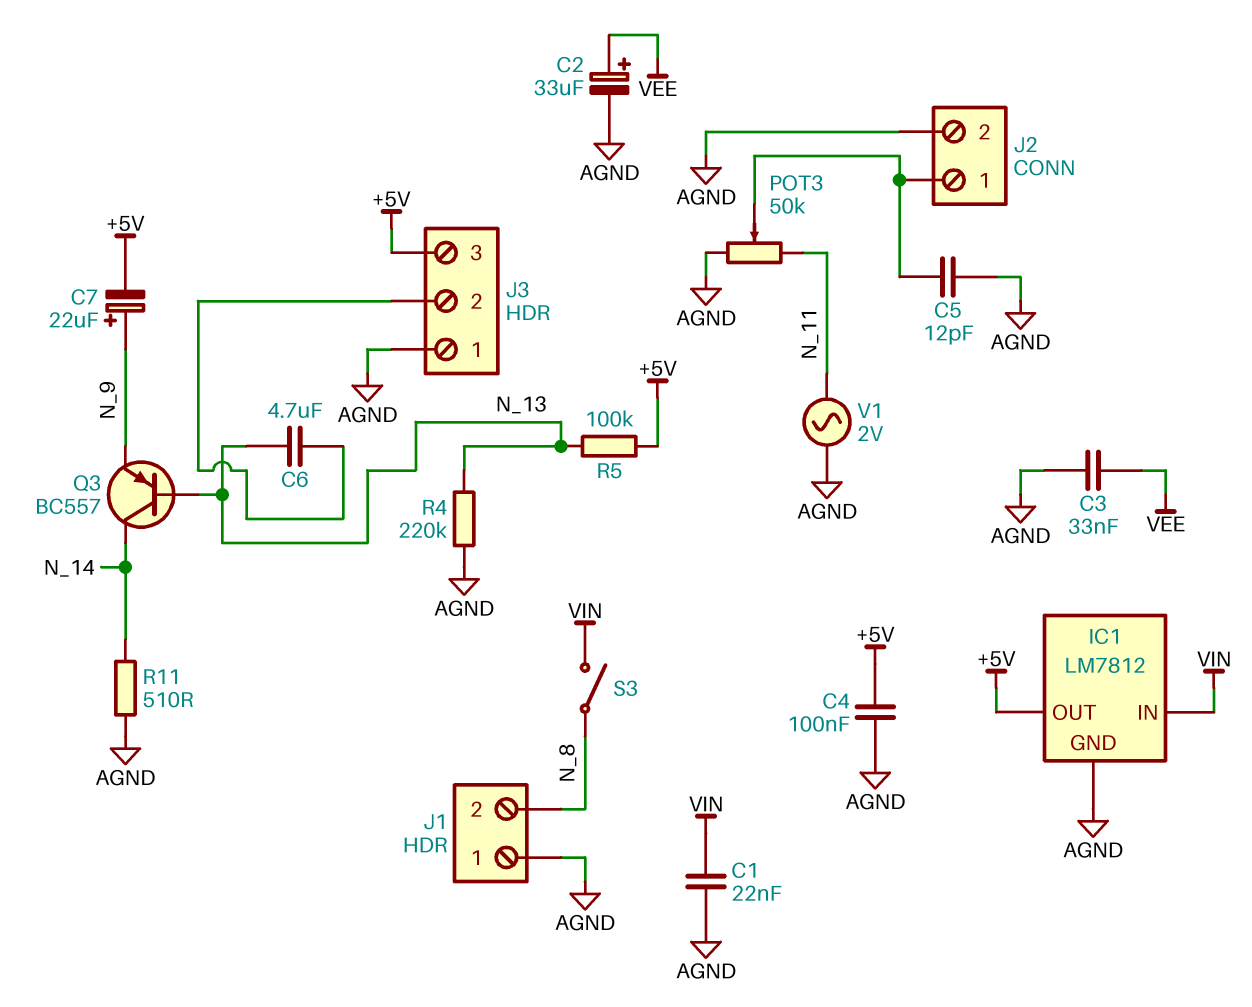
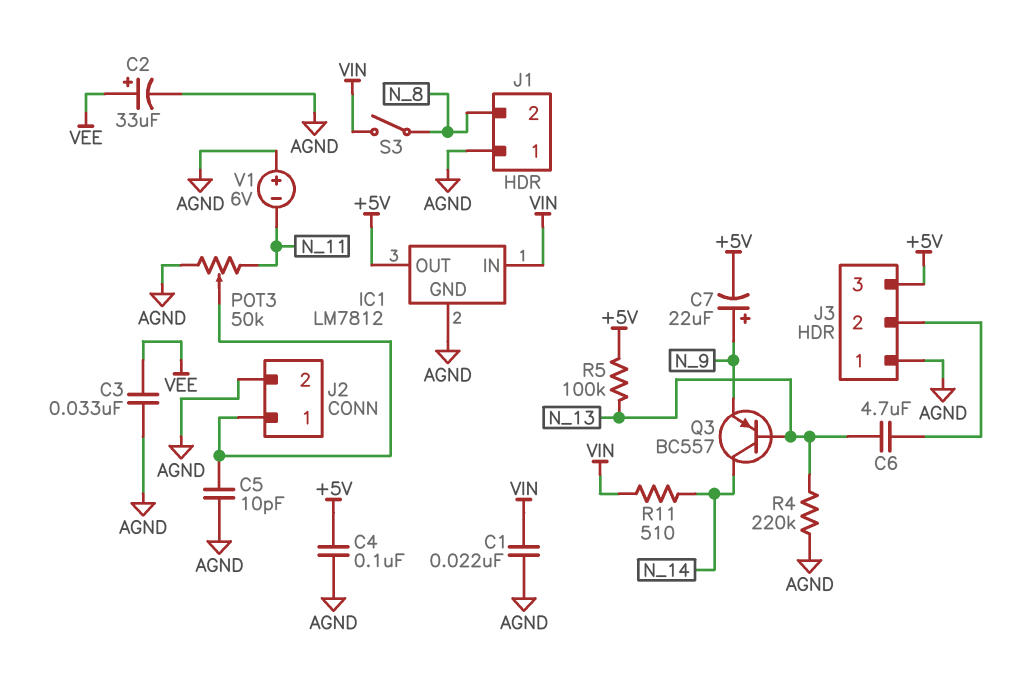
C5: 12pF (AGND, J2/1) -> 10pF (AGND, J2/1)
R11: 510 (AGND, N_14) -> 510 (N_14, VIN)
V1: AC 2V (AGND, N_11) -> 6V (plus AGND, minus N_11)

